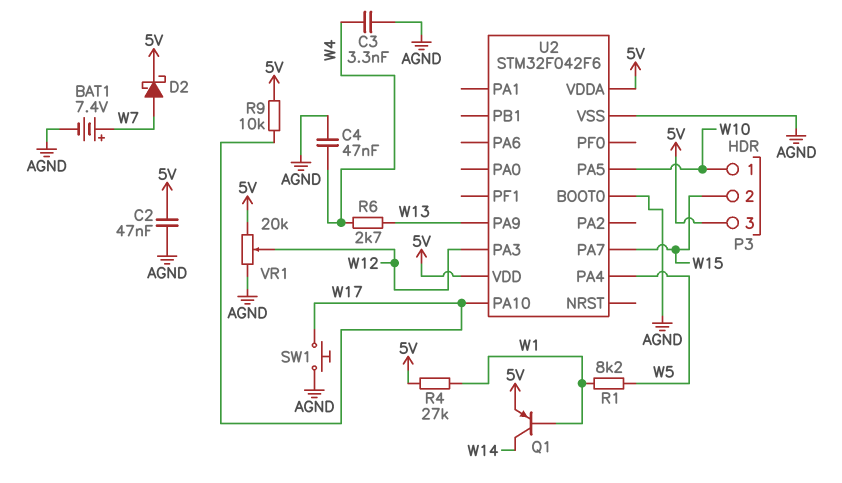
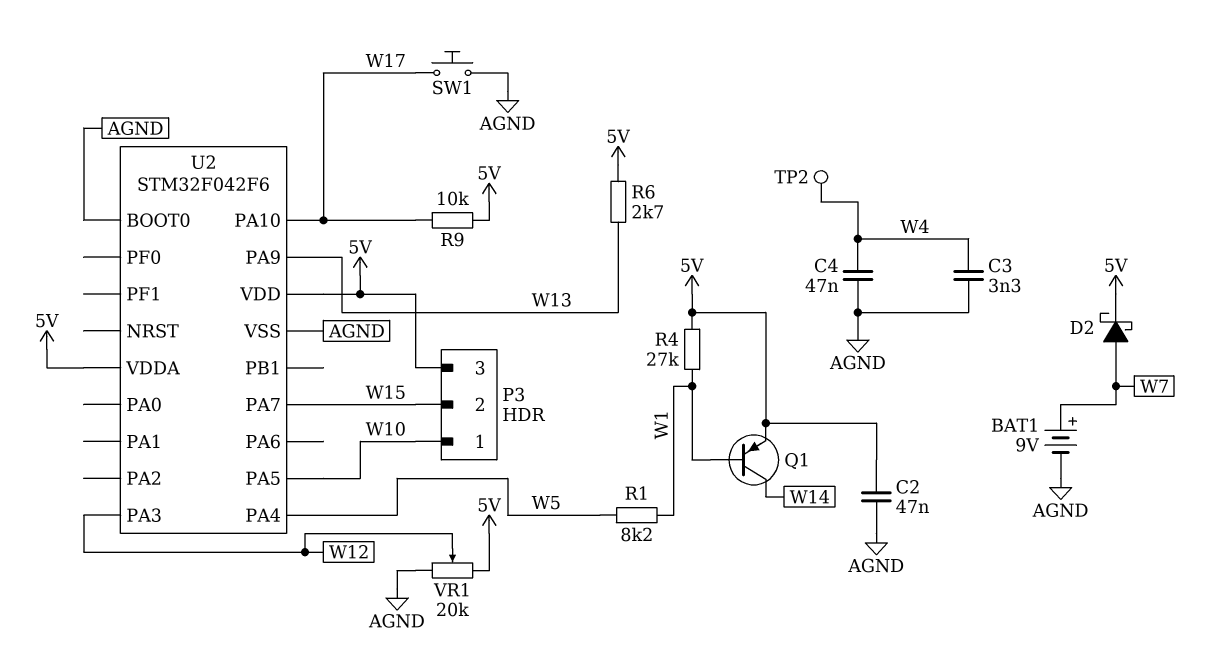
BAT1: 7.4V (plus W7, minus AGND) -> 9V (plus W7, minus AGND)
R6: 2.7k (W4, W13) -> 2.7k (5V, W13)
TP2: none -> test point (W4)

